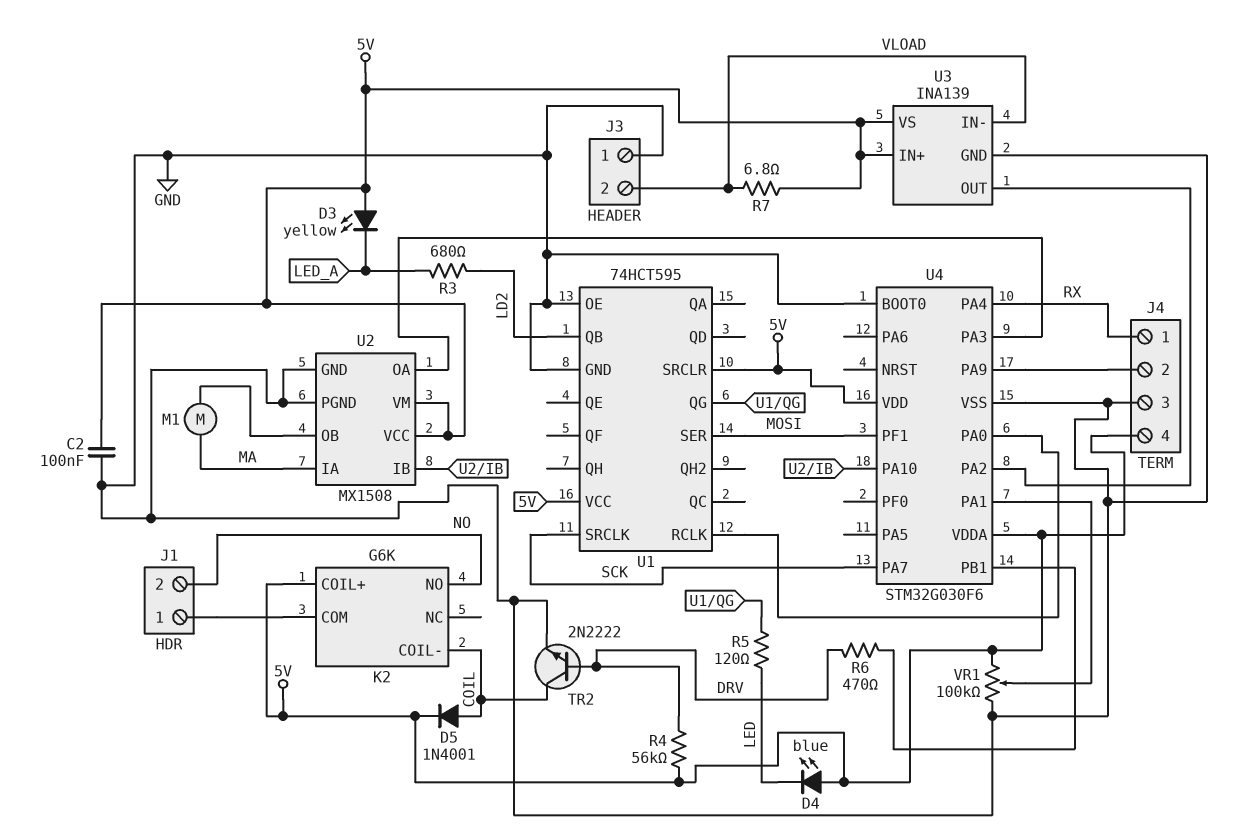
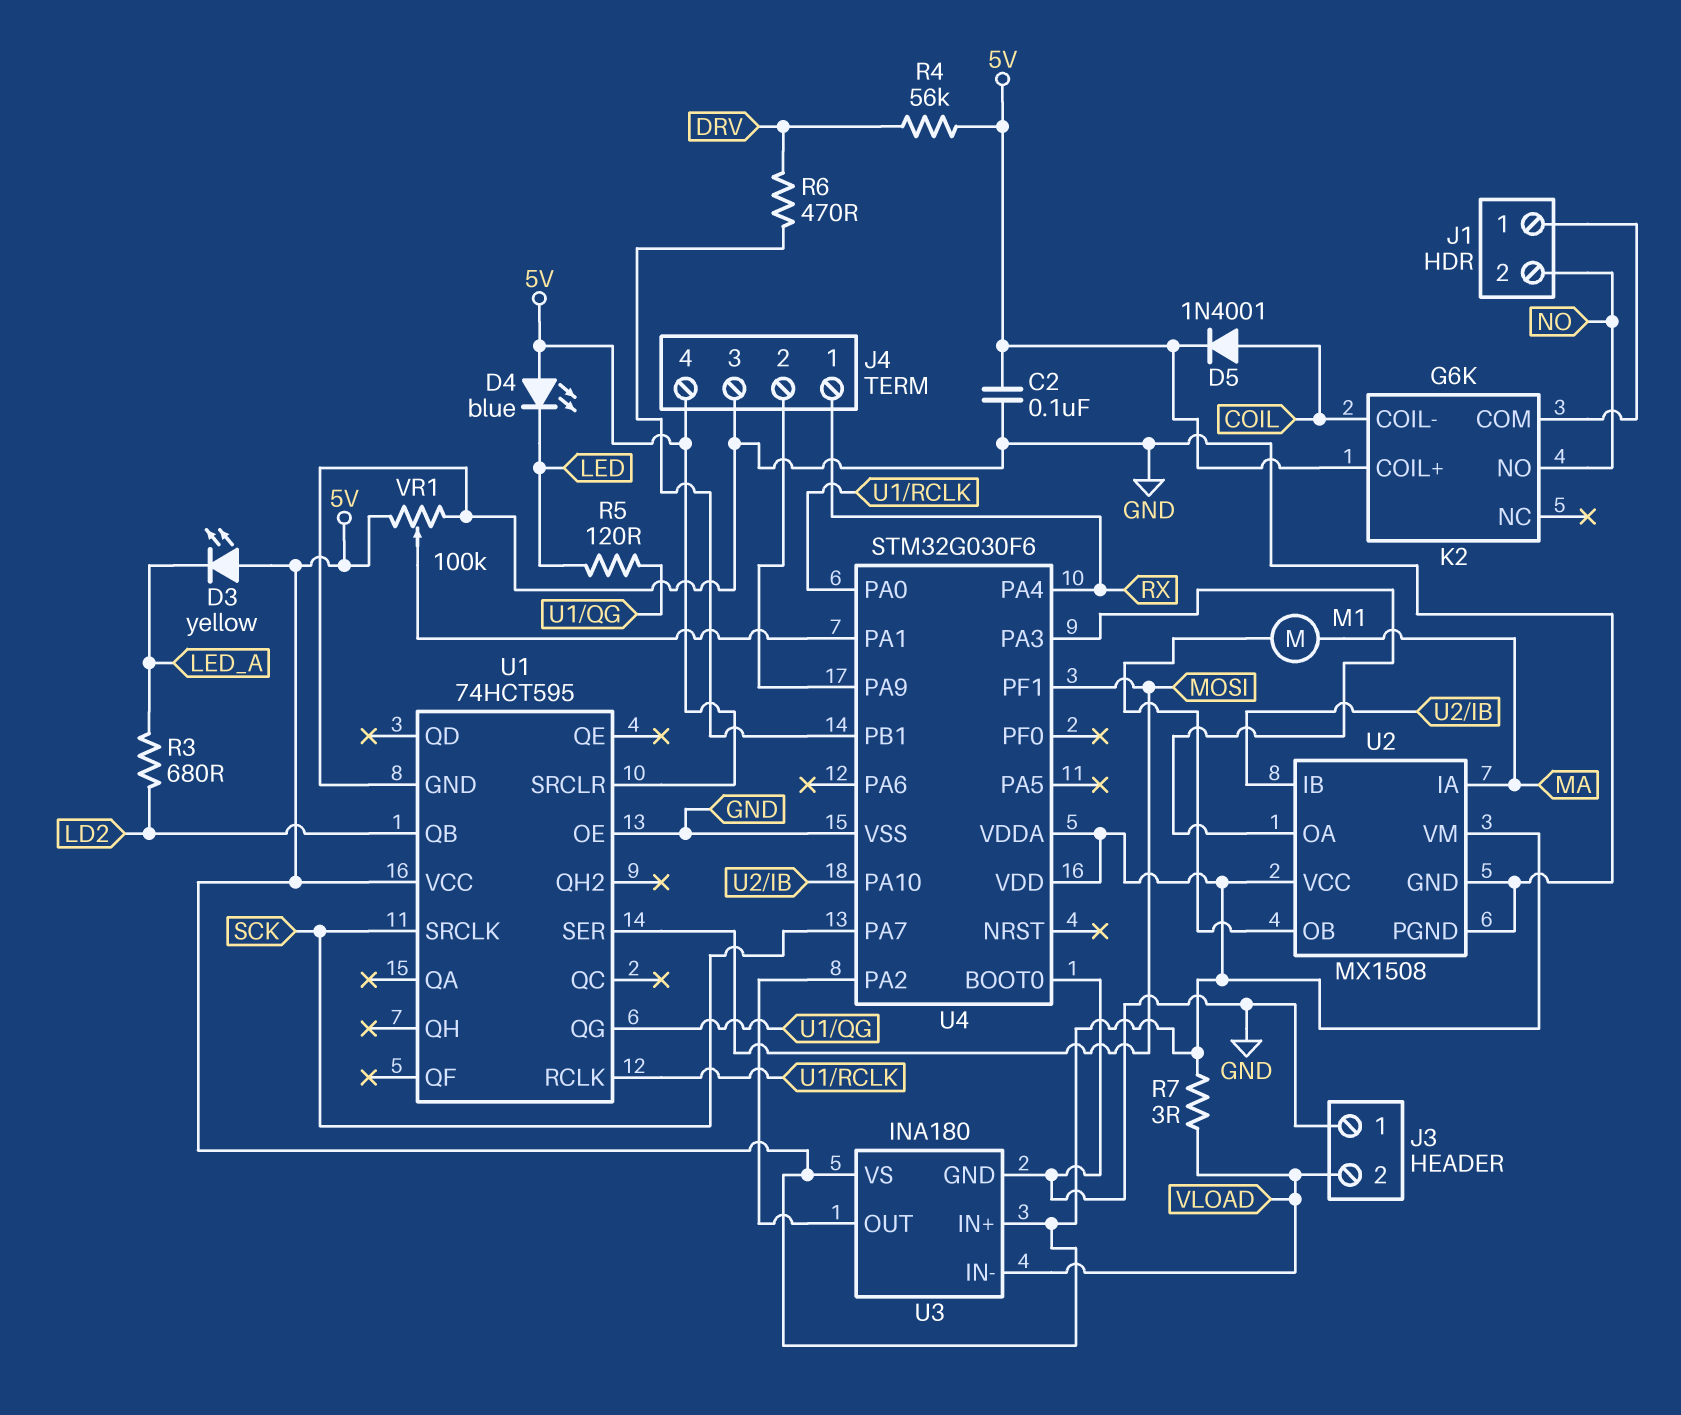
R7: 6.8 (5V, VLOAD) -> 3 (5V, VLOAD)
TR2: NPN 2N2222 (B DRV, C COIL, E GND) -> none
U3: INA139 -> INA180

